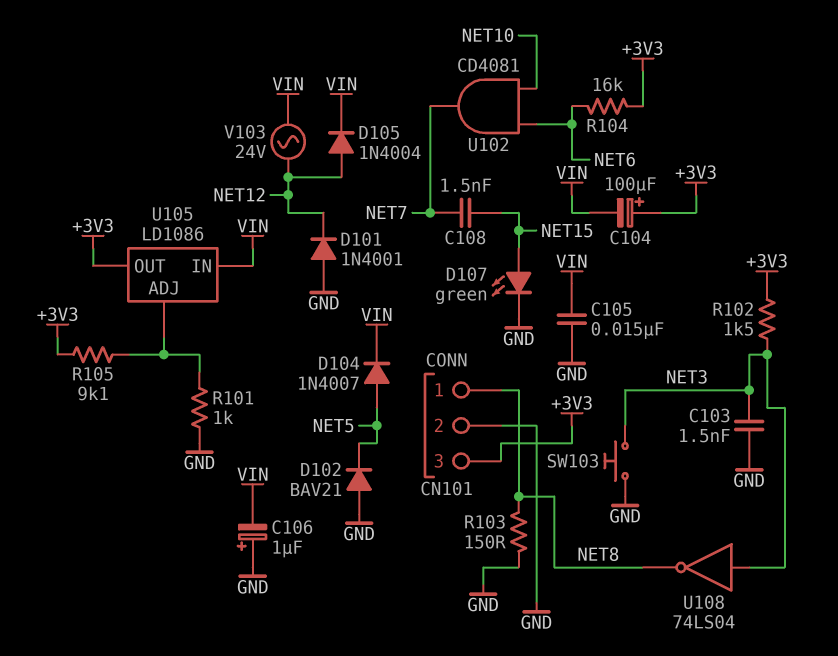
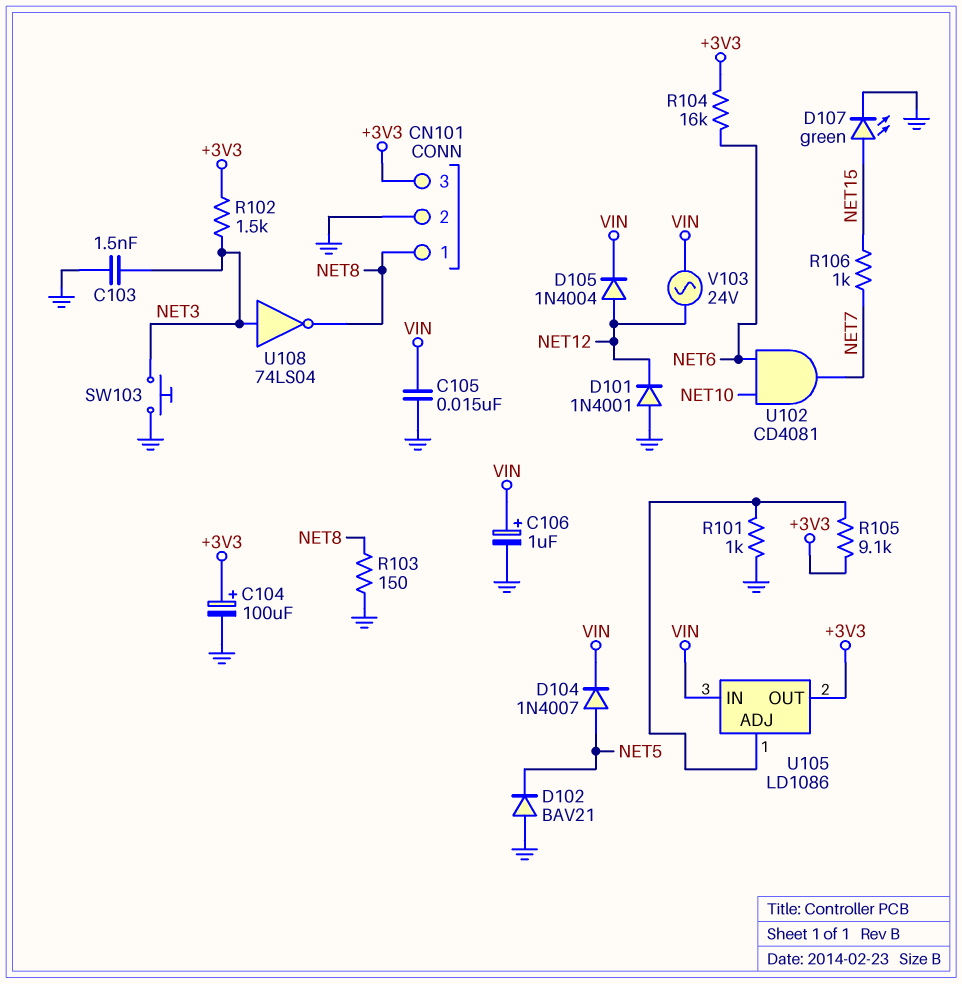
C104: 100uF (plus +3V3, minus VIN) -> 100uF (plus +3V3, minus GND)
C106: 1uF (plus GND, minus VIN) -> 1uF (plus VIN, minus GND)
C108: 1.5nF (NET7, NET15) -> none
R106: none -> 1k (NET7, NET15)

